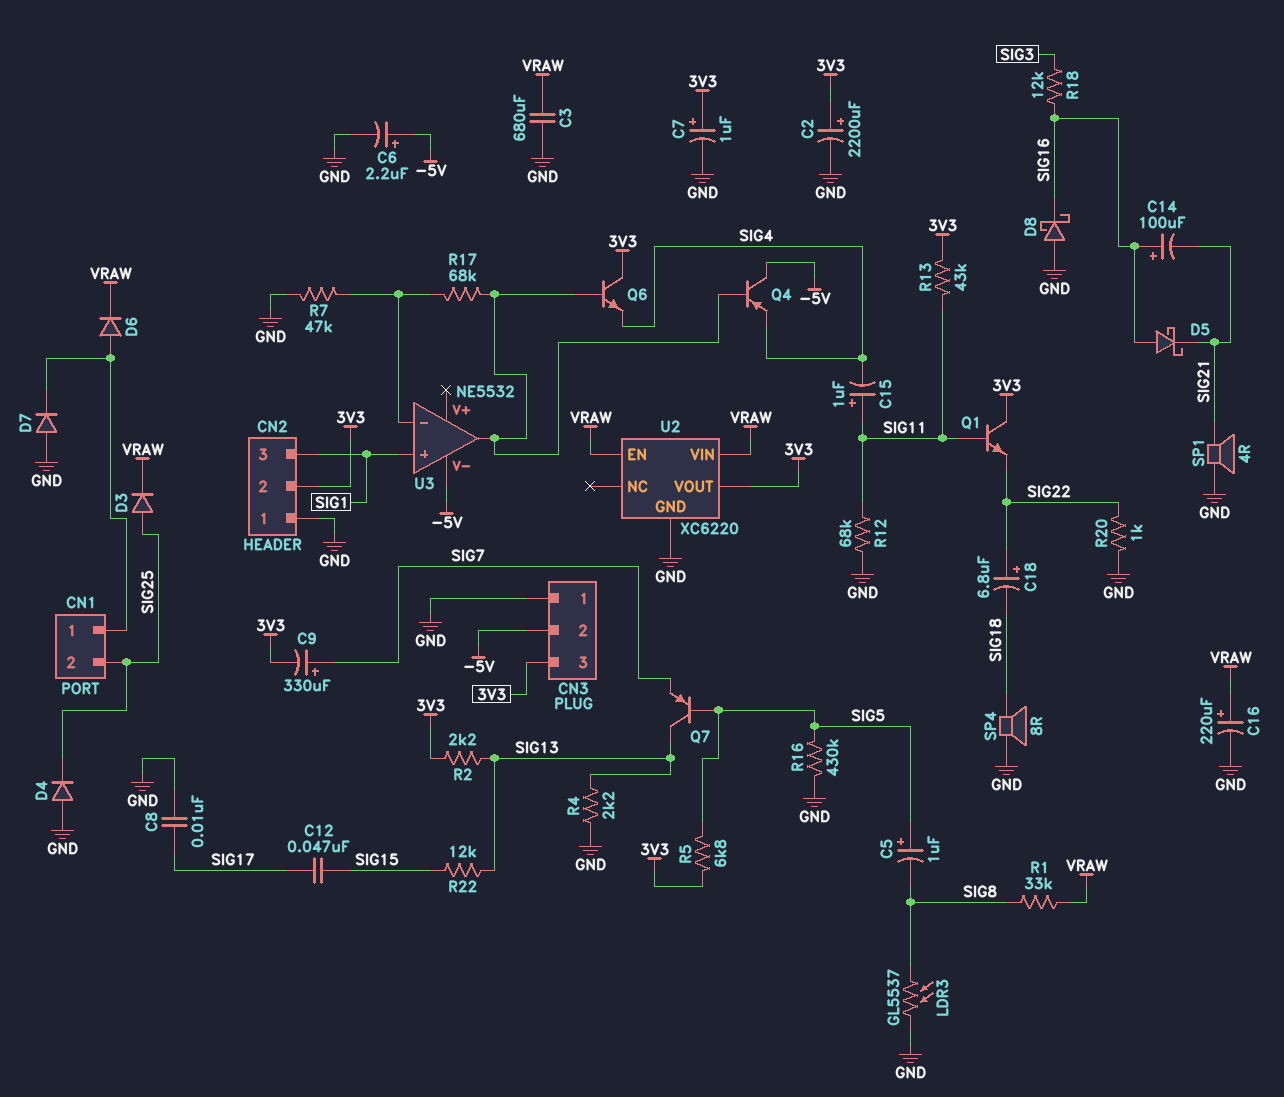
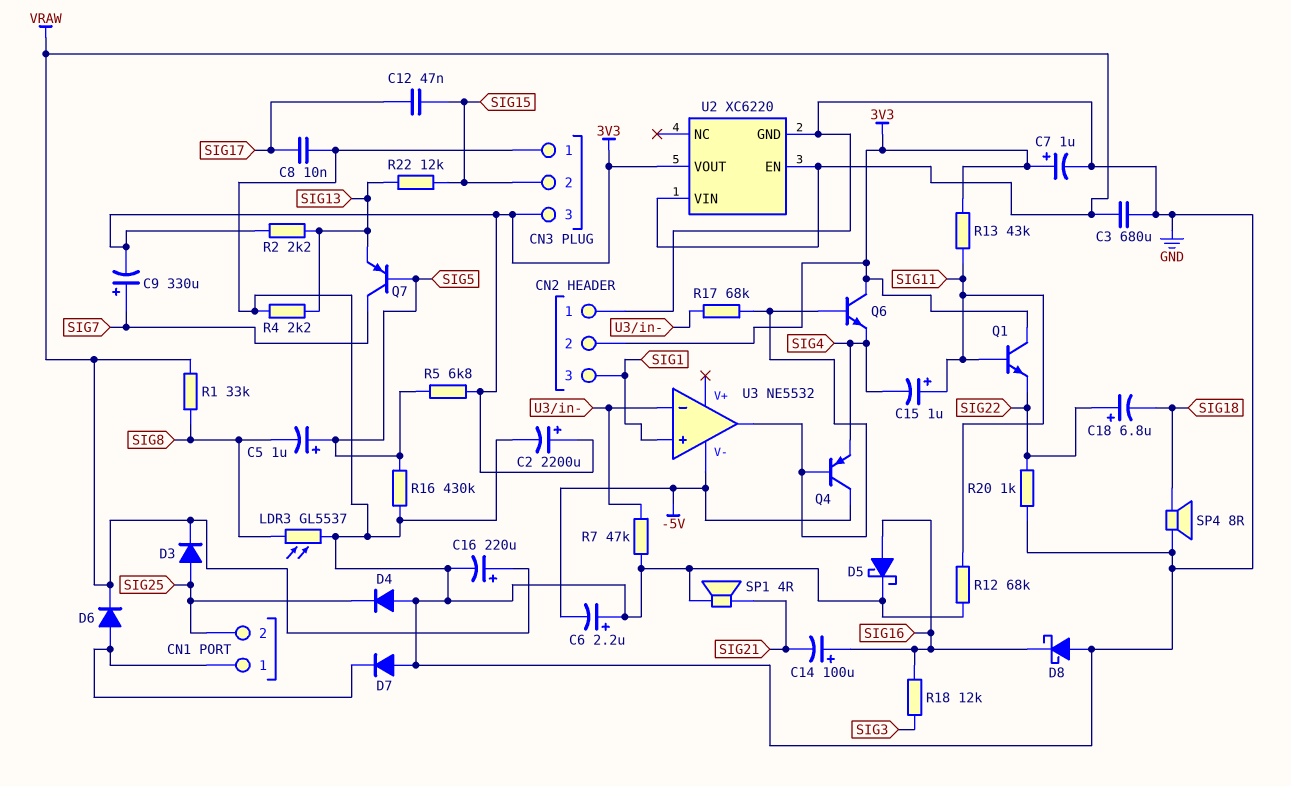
C6: 2.2uF (plus -5V, minus GND) -> 2.2uF (plus GND, minus -5V)
CN3 pin 2: -5V -> SIG15
D5: schottky (A SIG16, K SIG21) -> schottky (A SIG16, K GND)
Q7: PNP (B SIG5, C SIG13, E SIG7) -> PNP (B SIG5, C SIG7, E SIG13)

